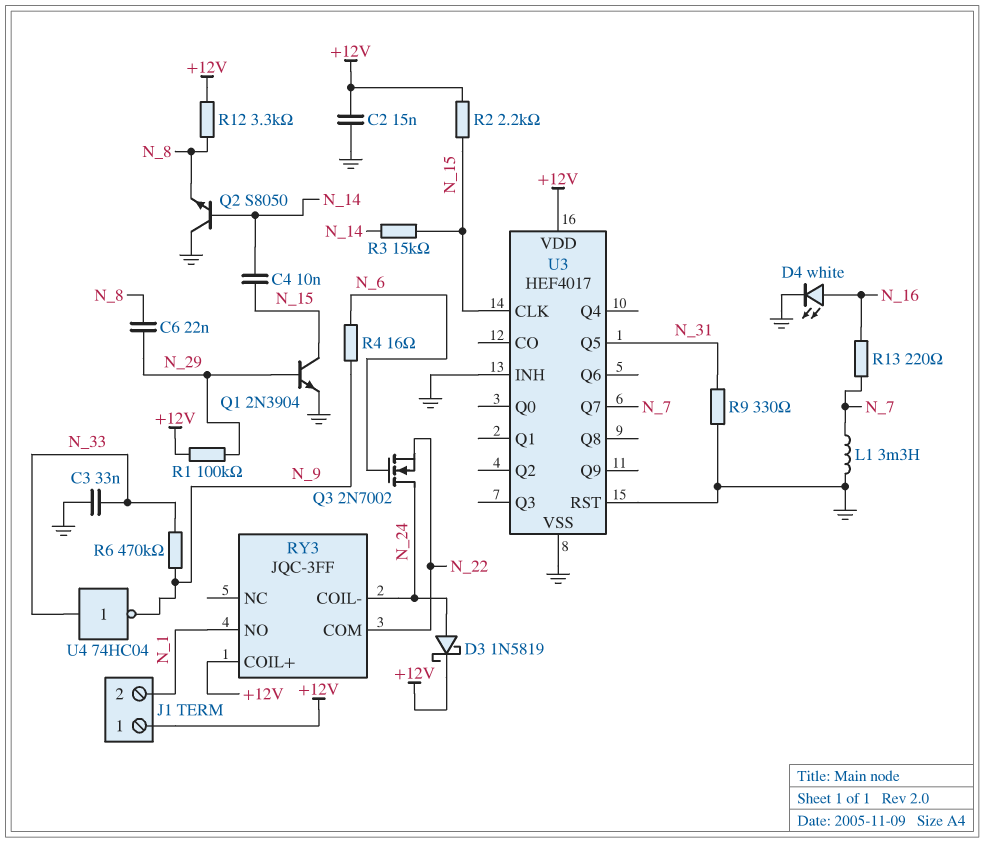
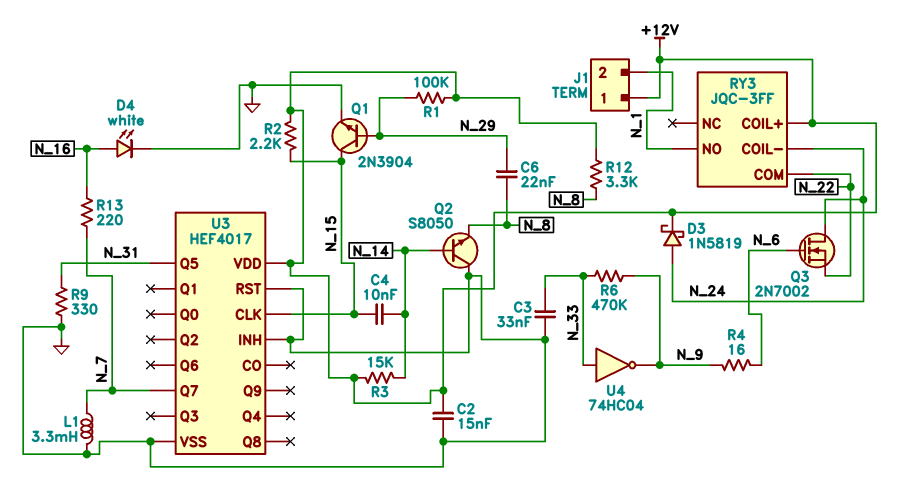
R3: 15k (N_14, N_15) -> 15k (+12V, N_14)

